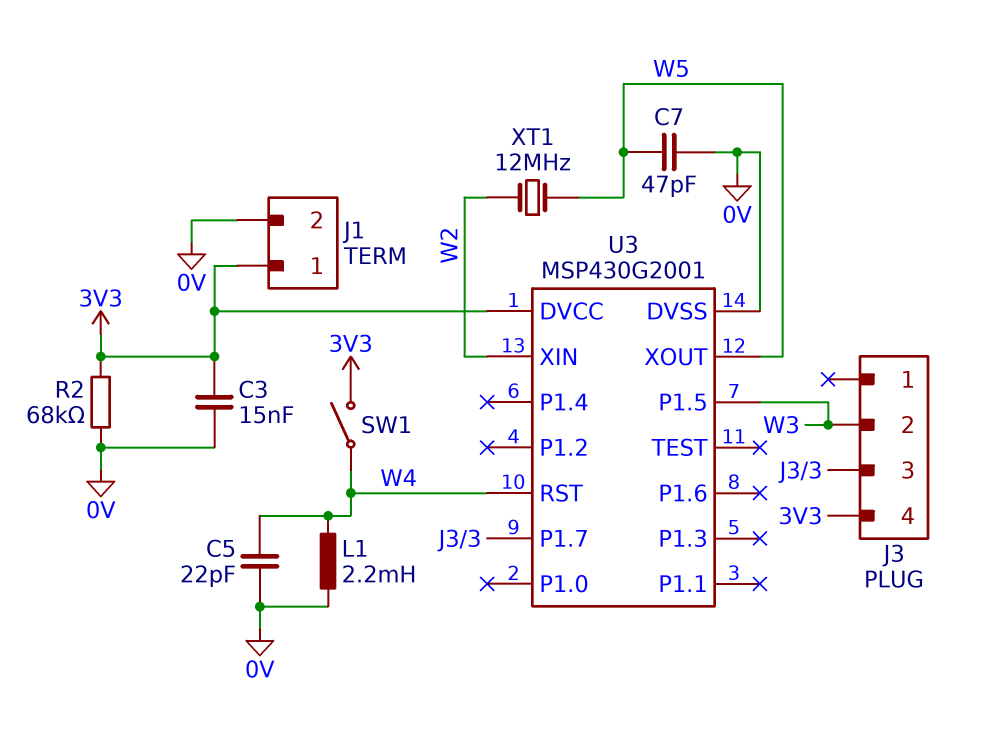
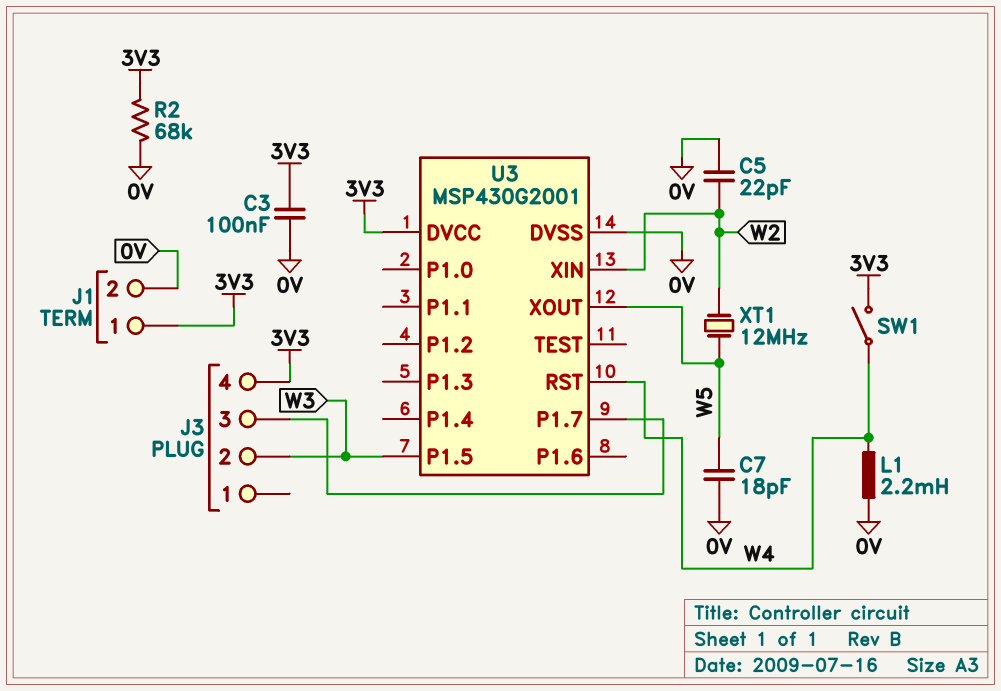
C3: 15nF (0V, 3V3) -> 100nF (0V, 3V3)
C5: 22pF (0V, W4) -> 22pF (0V, W2)
C7: 47pF (0V, W5) -> 18pF (0V, W5)

